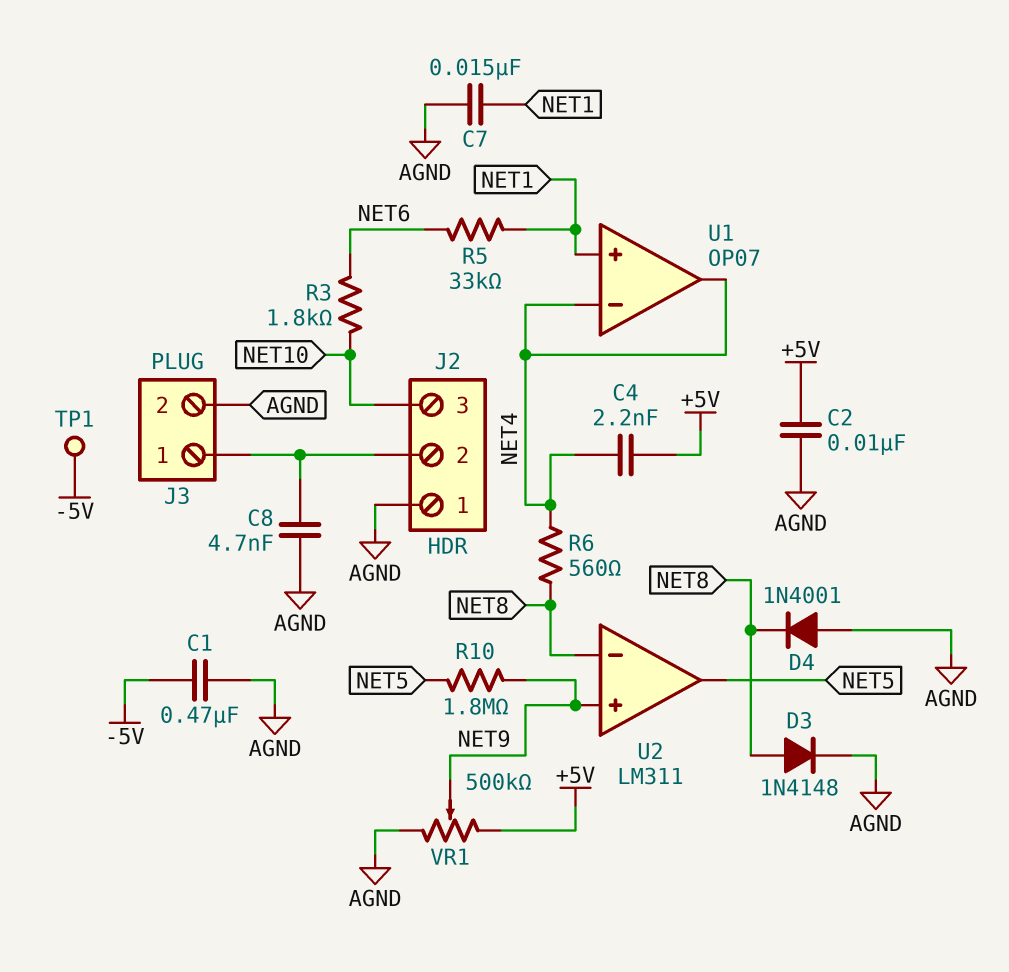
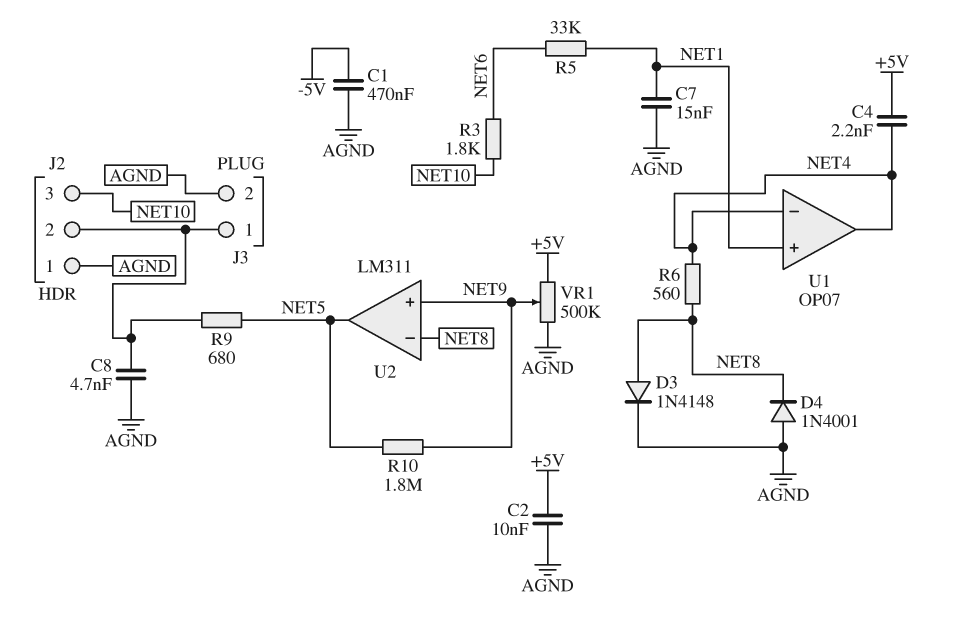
R9: none -> 680 (J2/2, NET5)
TP1: test point (-5V) -> none

